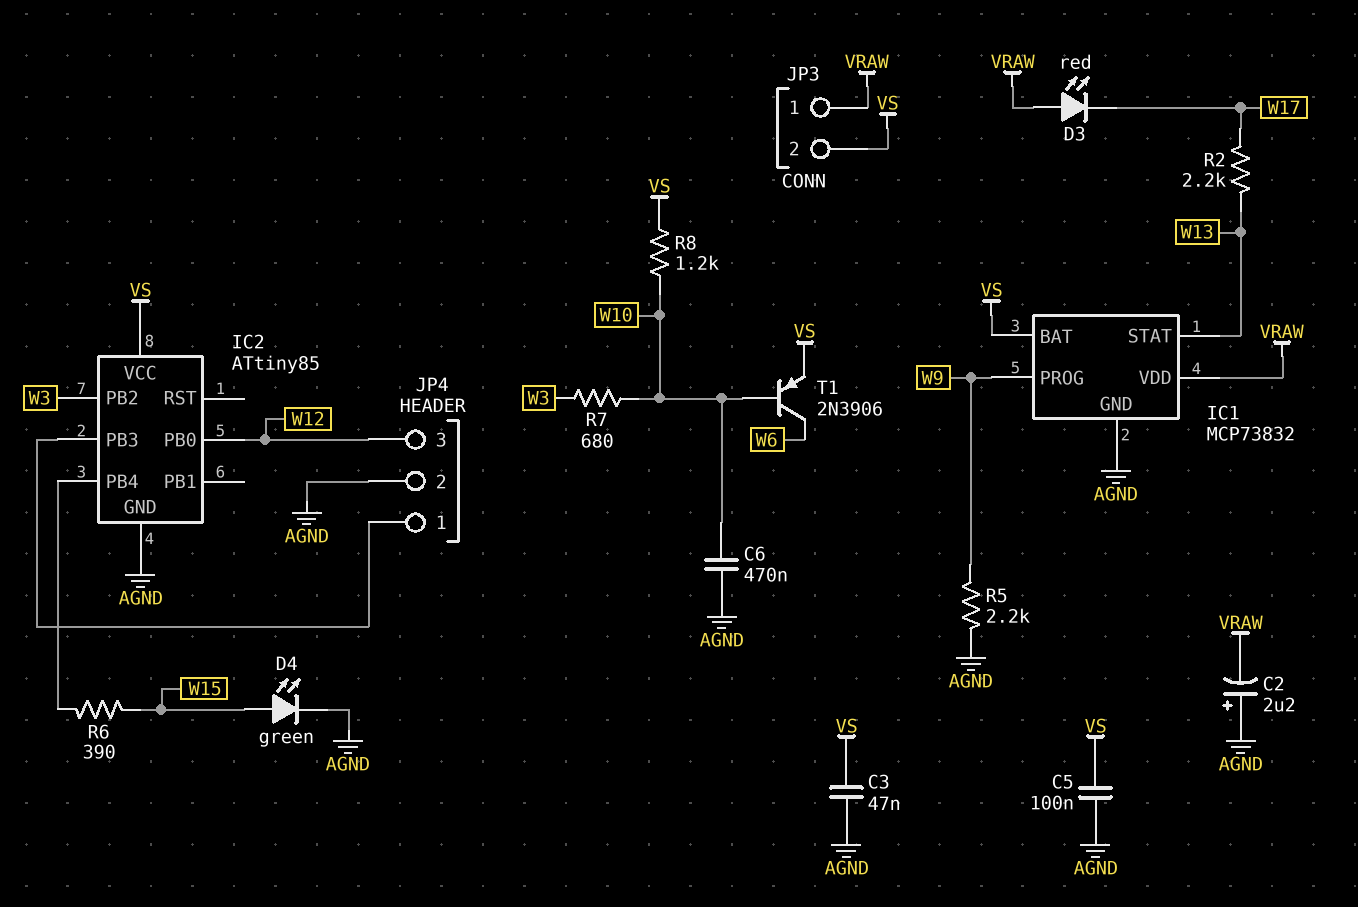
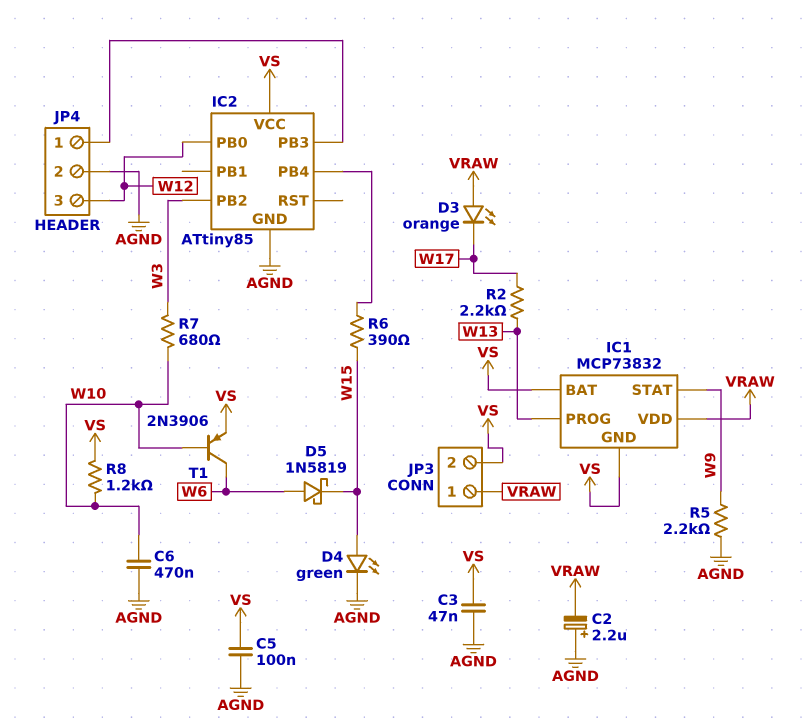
D3: LED red (A VRAW, K W17) -> LED orange (A VRAW, K W17)
D5: none -> schottky 1N5819 (A W6, K W15)
IC1 pin GND: AGND -> VS
IC1 pin PROG: W9 -> W13
IC1 pin STAT: W13 -> W9

